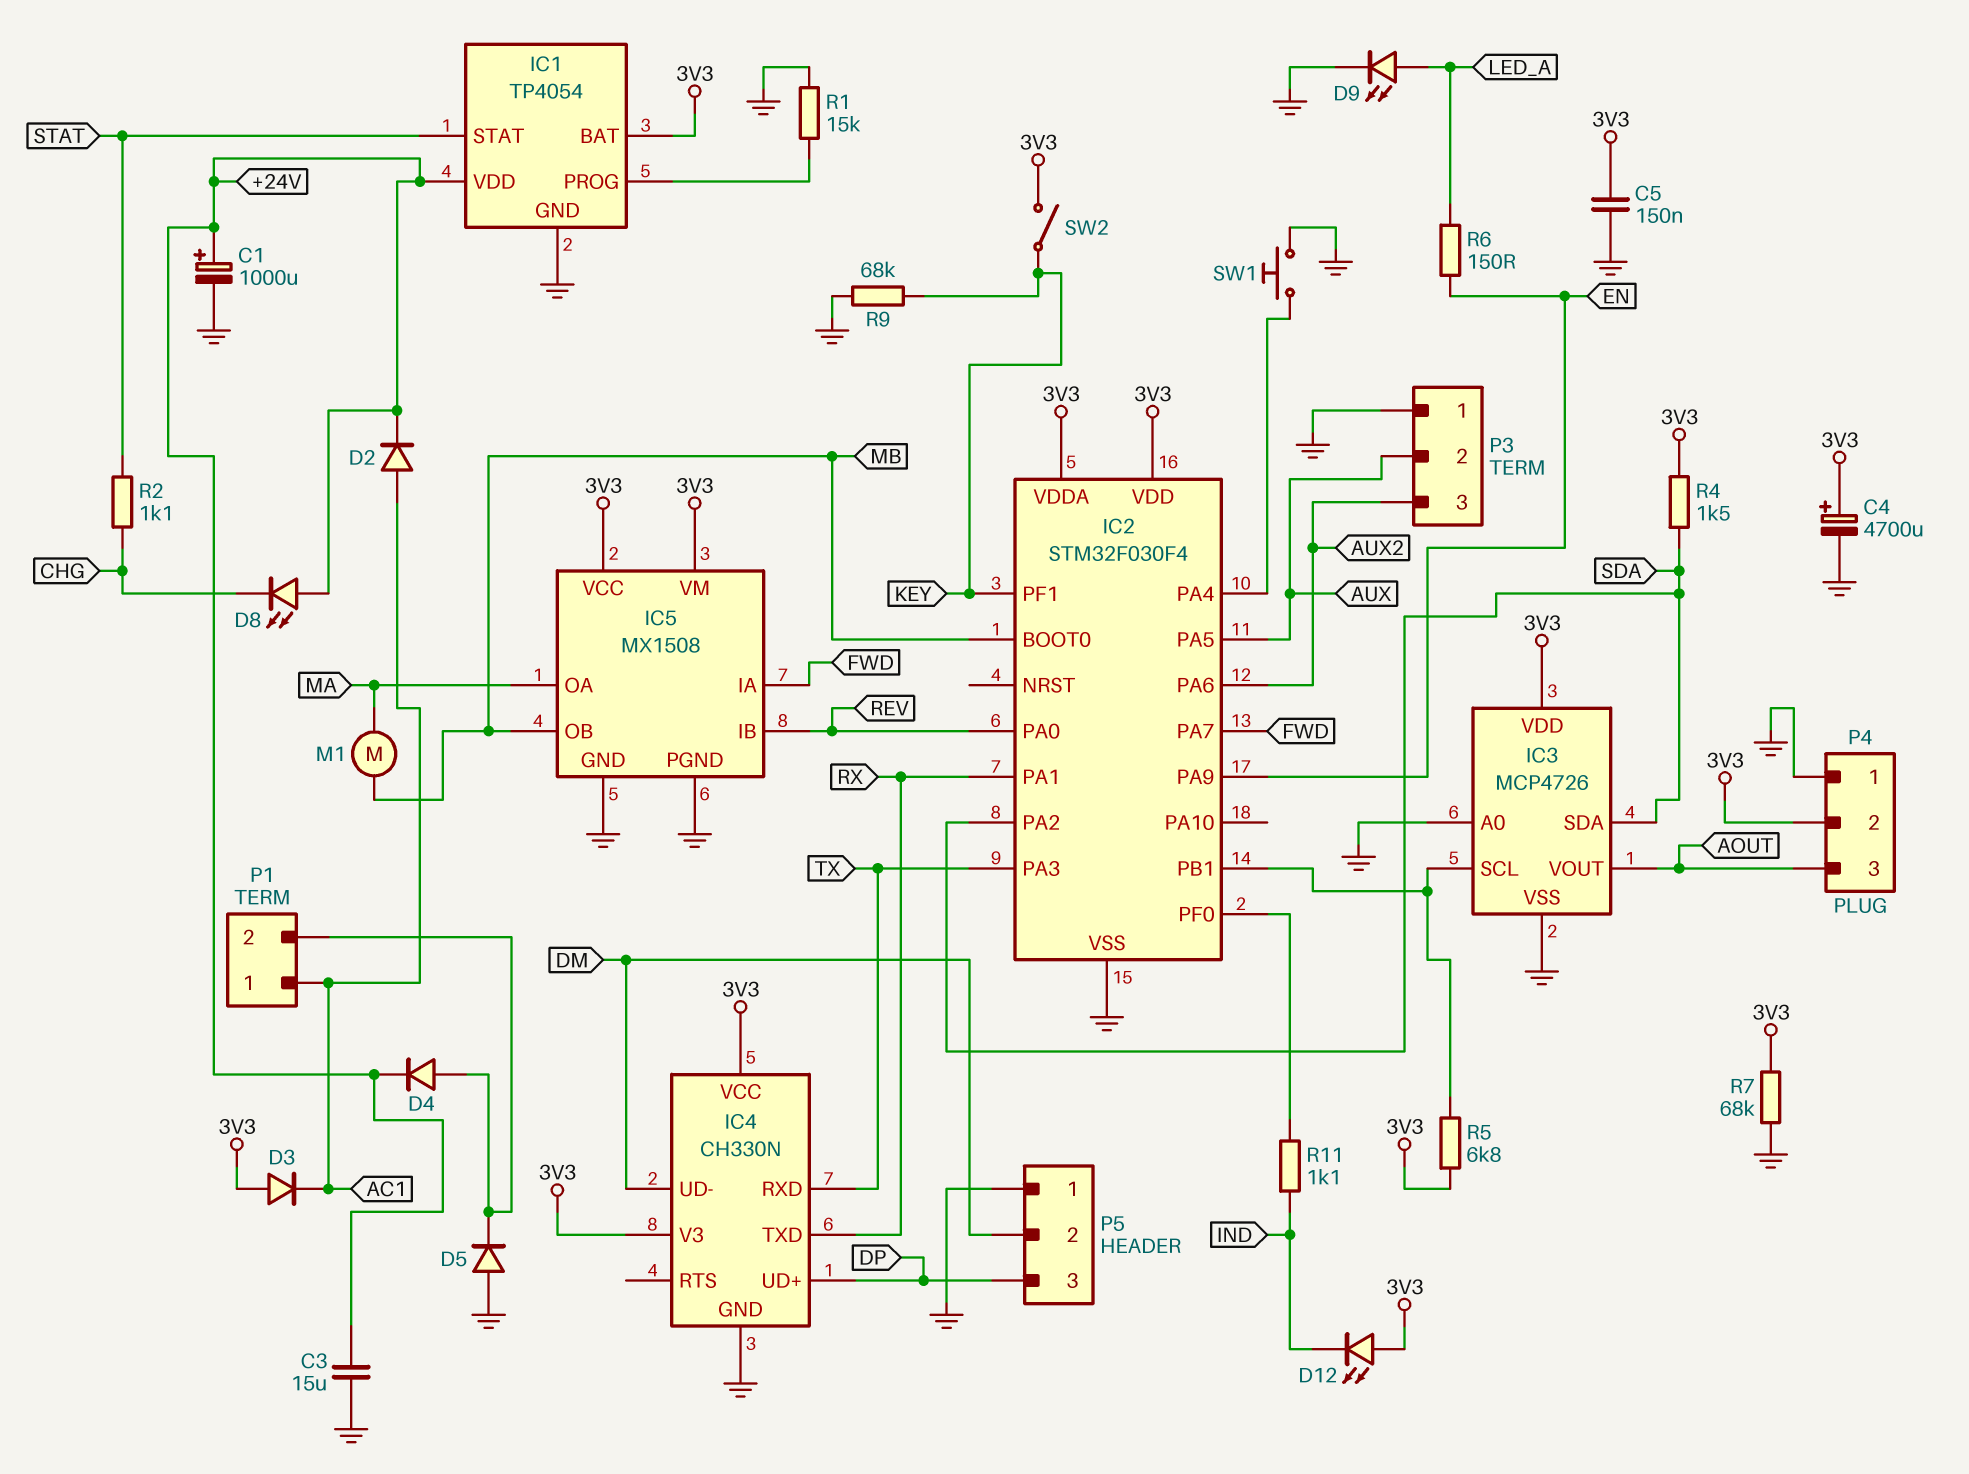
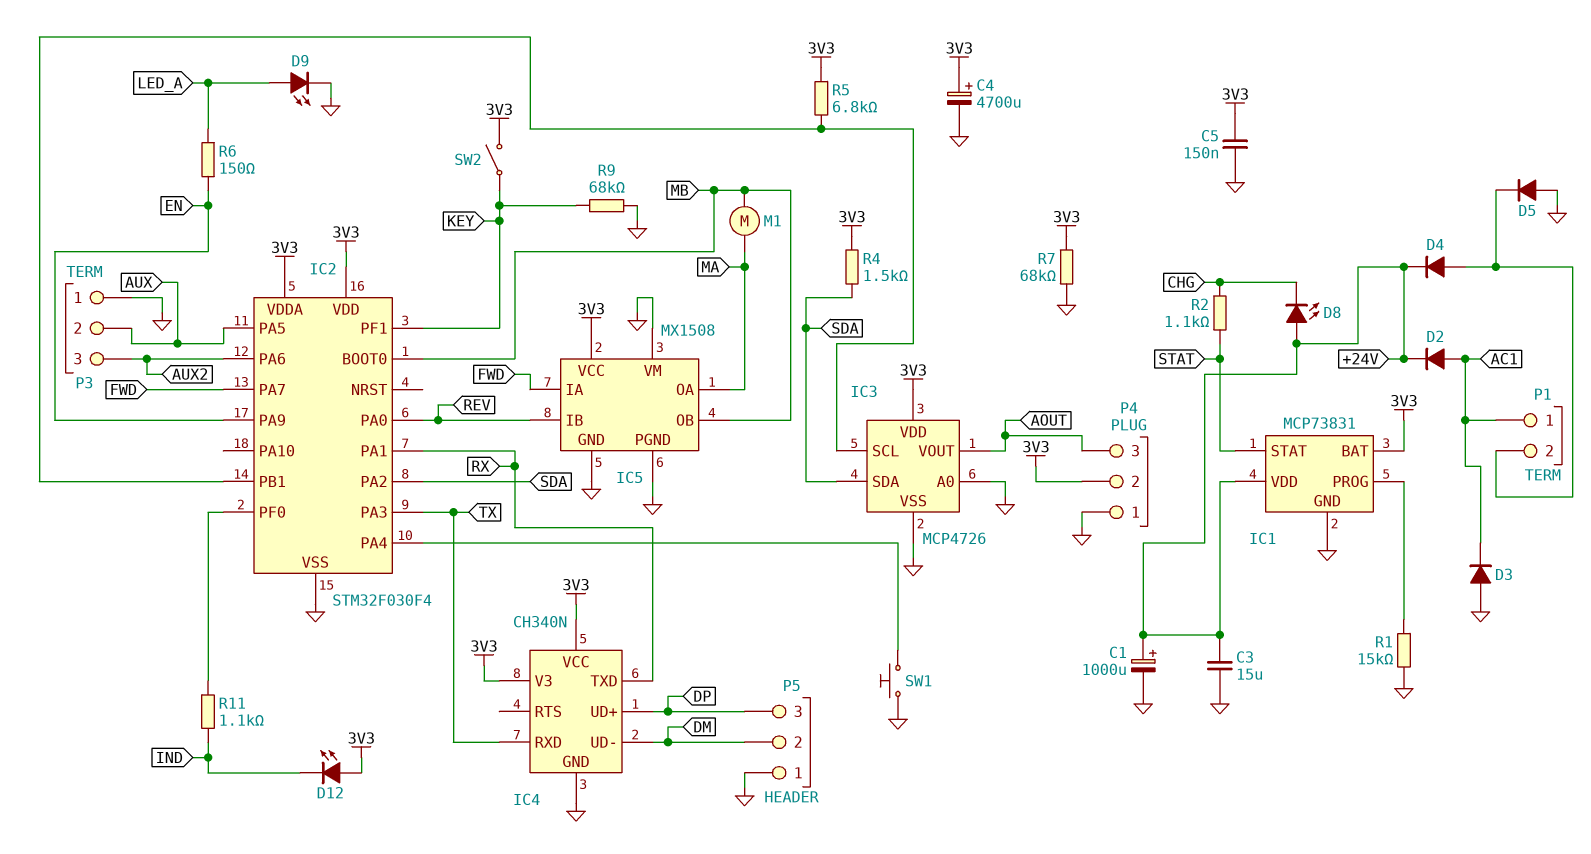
D3: diode (A 3V3, K AC1) -> diode (A GND, K AC1)
IC1: TP4054 -> MCP73831
IC4: CH330N -> CH340N
IC5 pin VM: 3V3 -> GND

